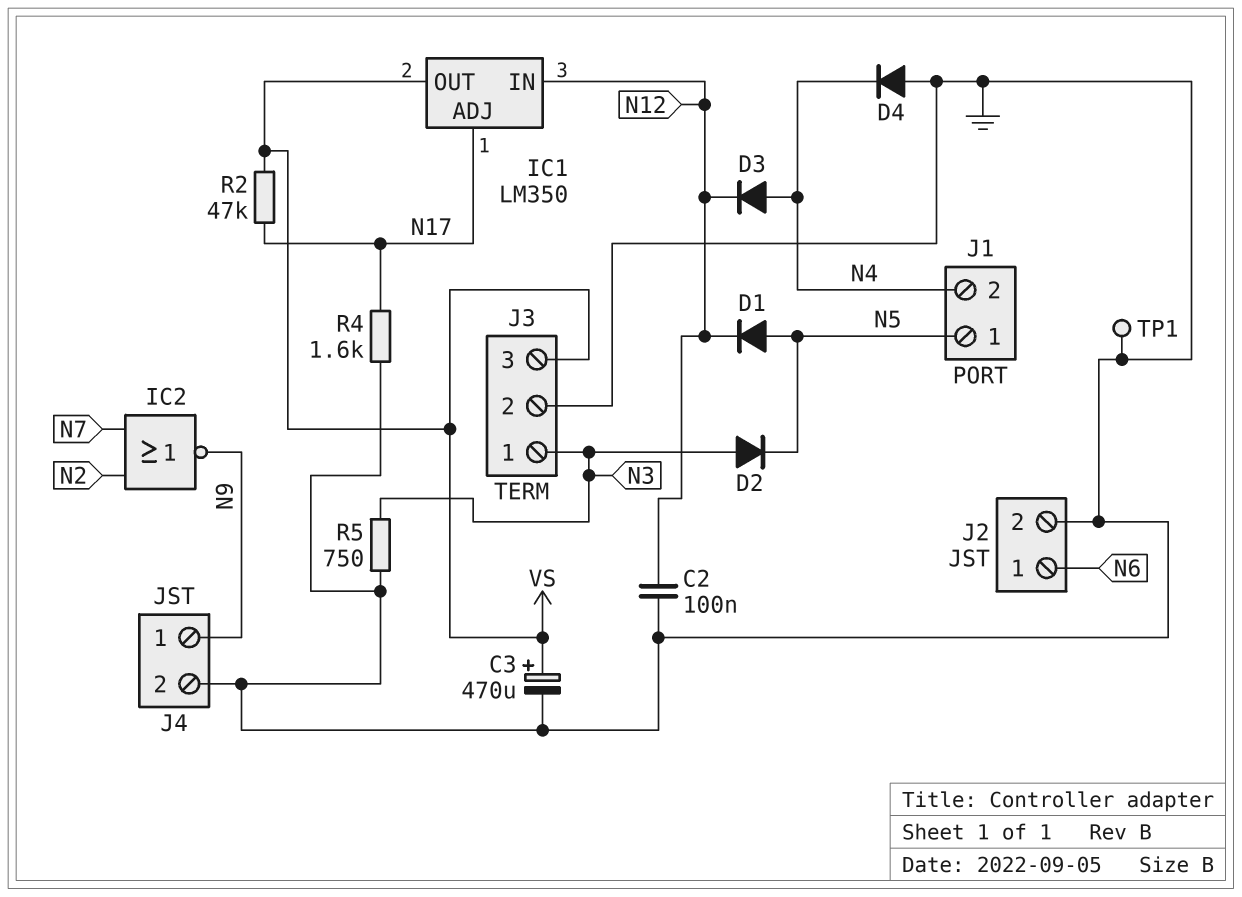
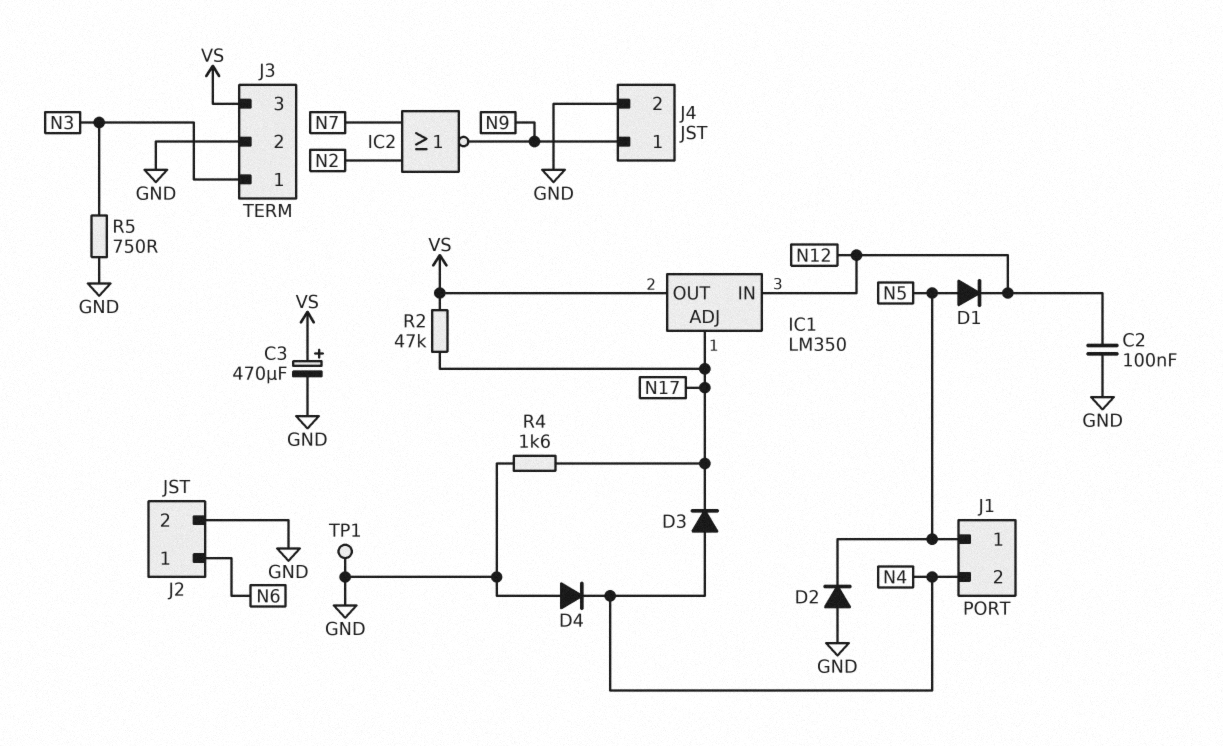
D2: diode (A N3, K N5) -> diode (A GND, K N5)
D3: diode (A N4, K N12) -> diode (A N4, K N17)

